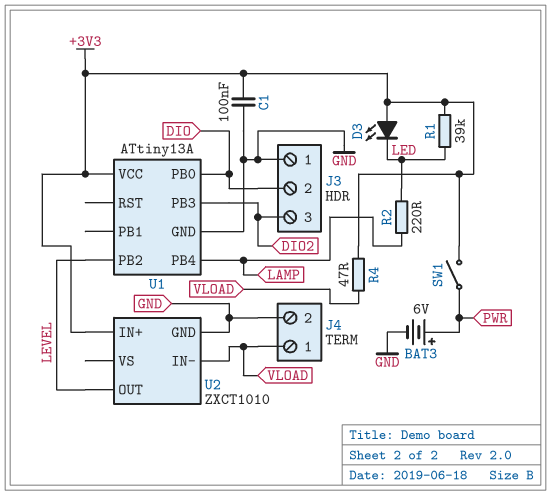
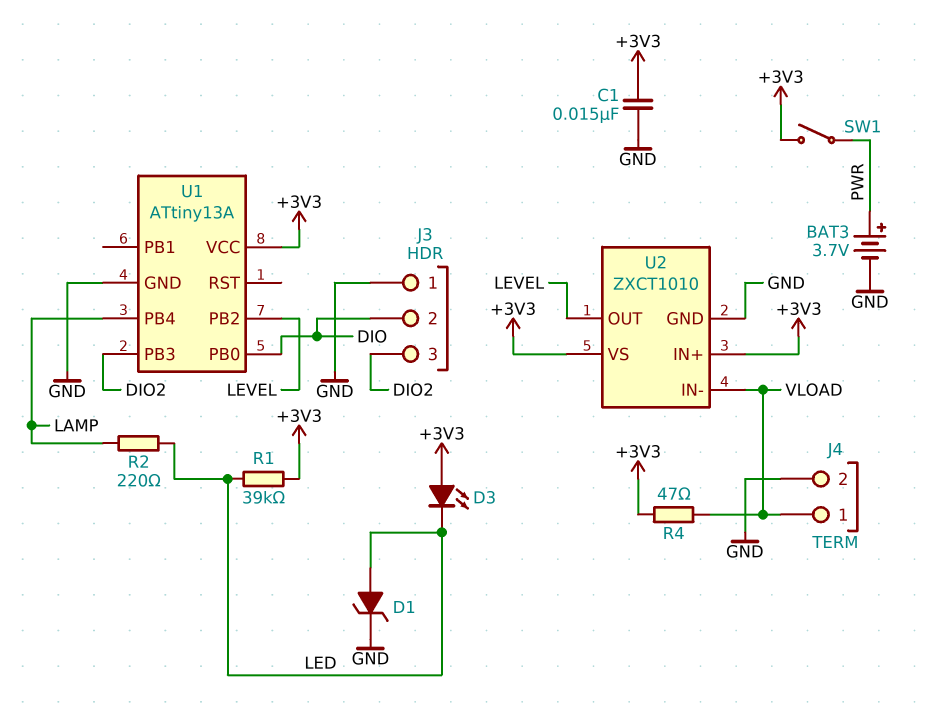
BAT3: 6V (plus PWR, minus GND) -> 3.7V (plus PWR, minus GND)
C1: 100nF (+3V3, GND) -> 15nF (+3V3, GND)
D1: none -> zener (A LED, K GND)
U2 pin VS: none -> +3V3

